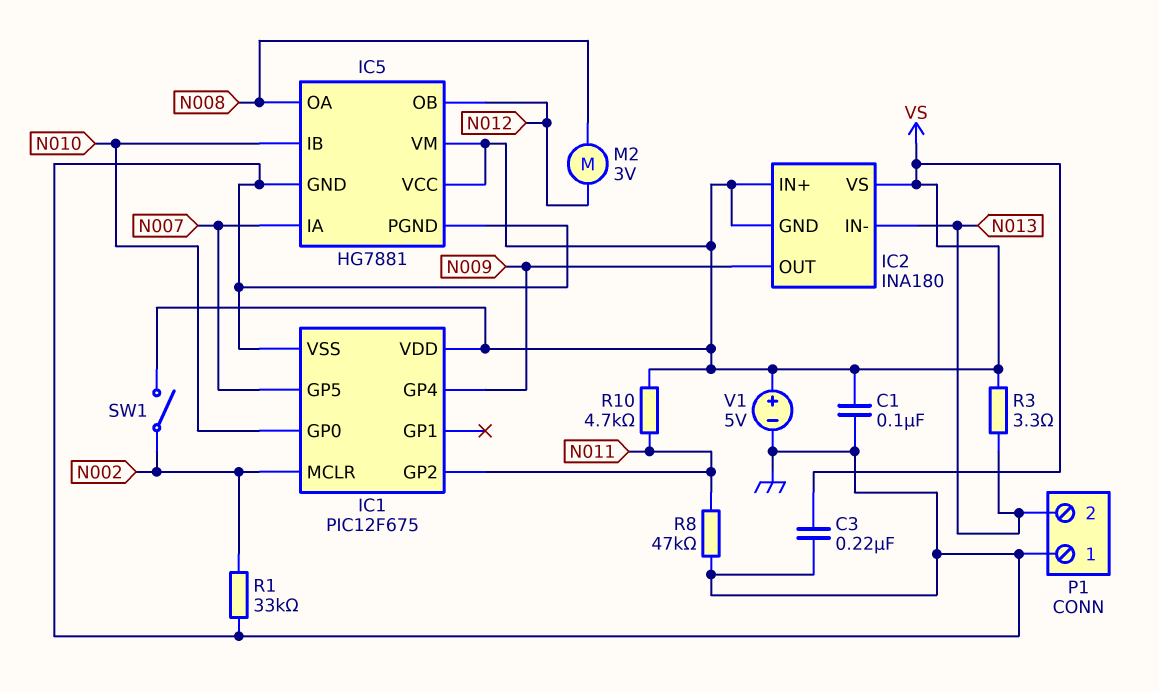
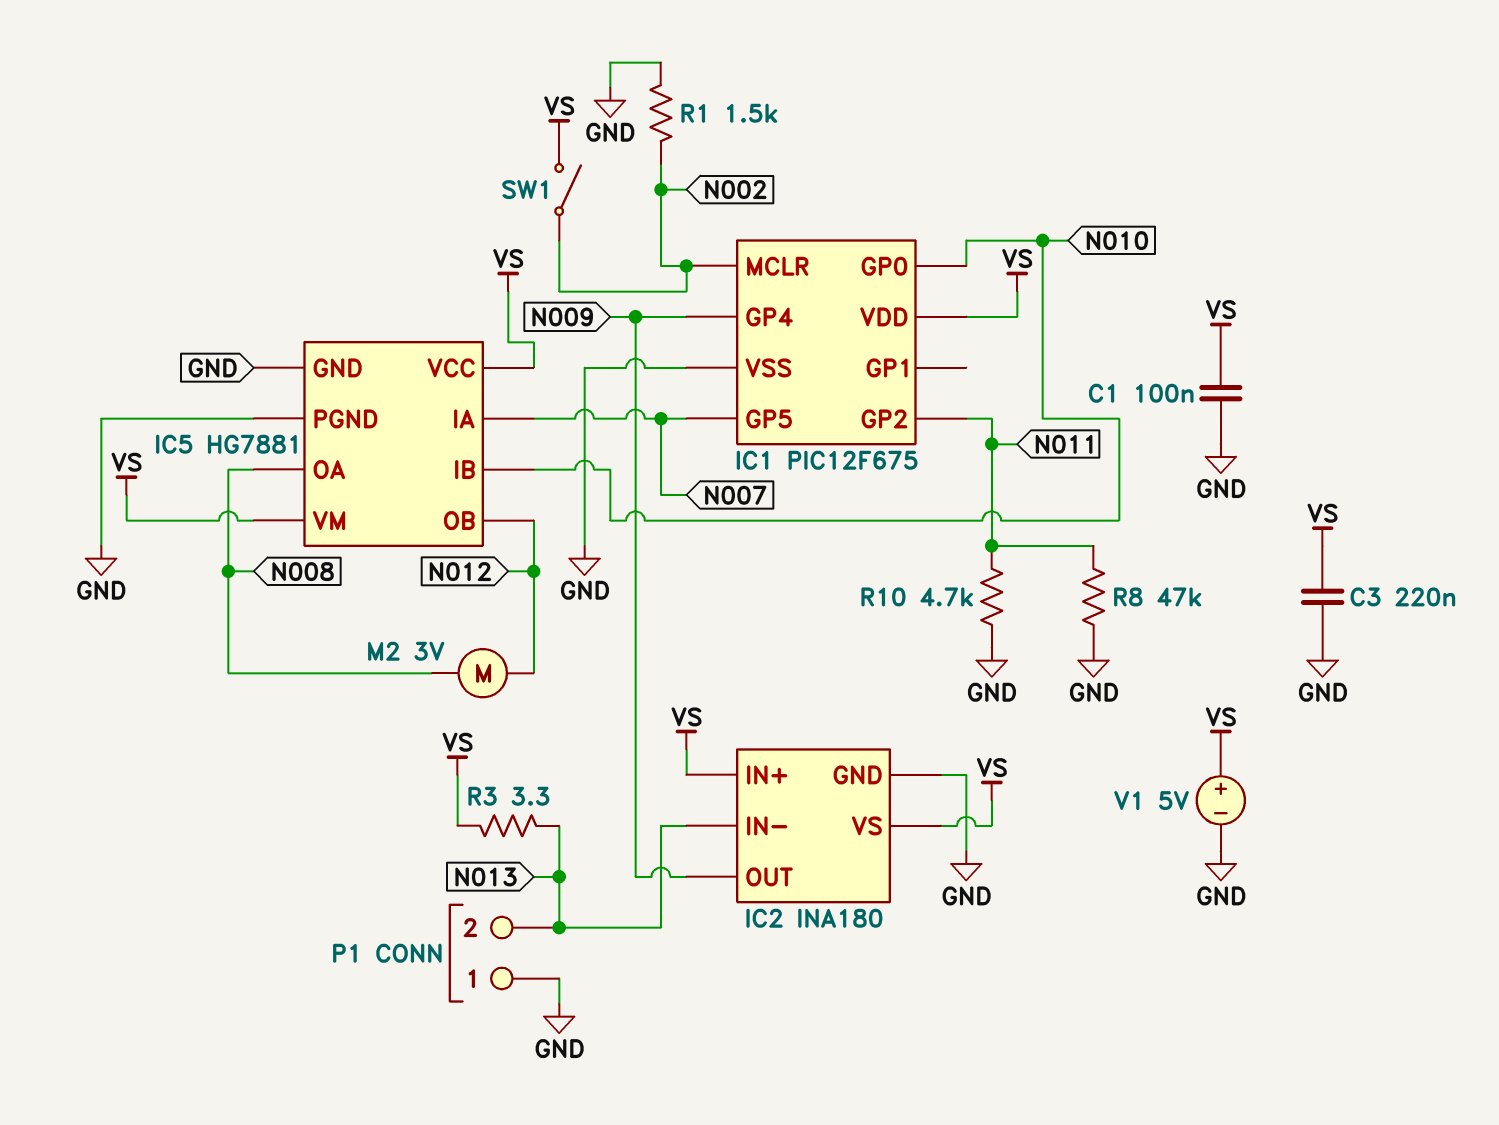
IC2 pin GND: VS -> GND
R1: 33k (GND, N002) -> 1.5k (GND, N002)
R10: 4.7k (N011, VS) -> 4.7k (GND, N011)

